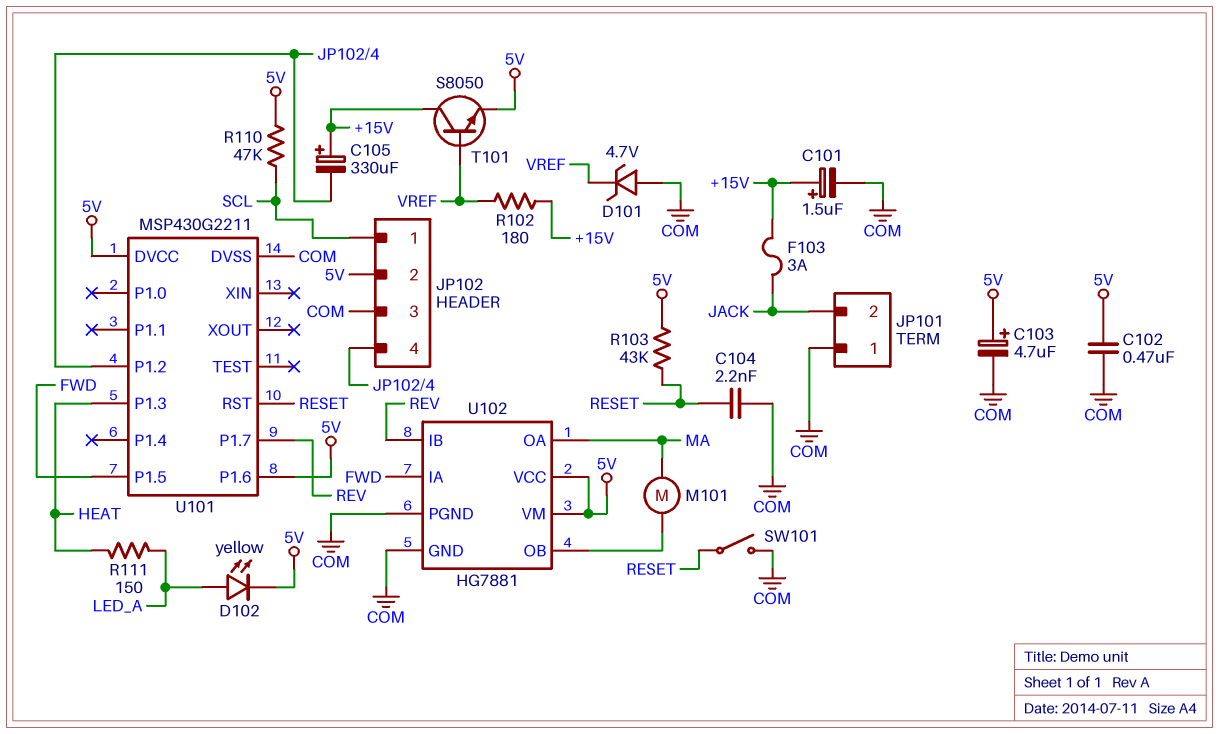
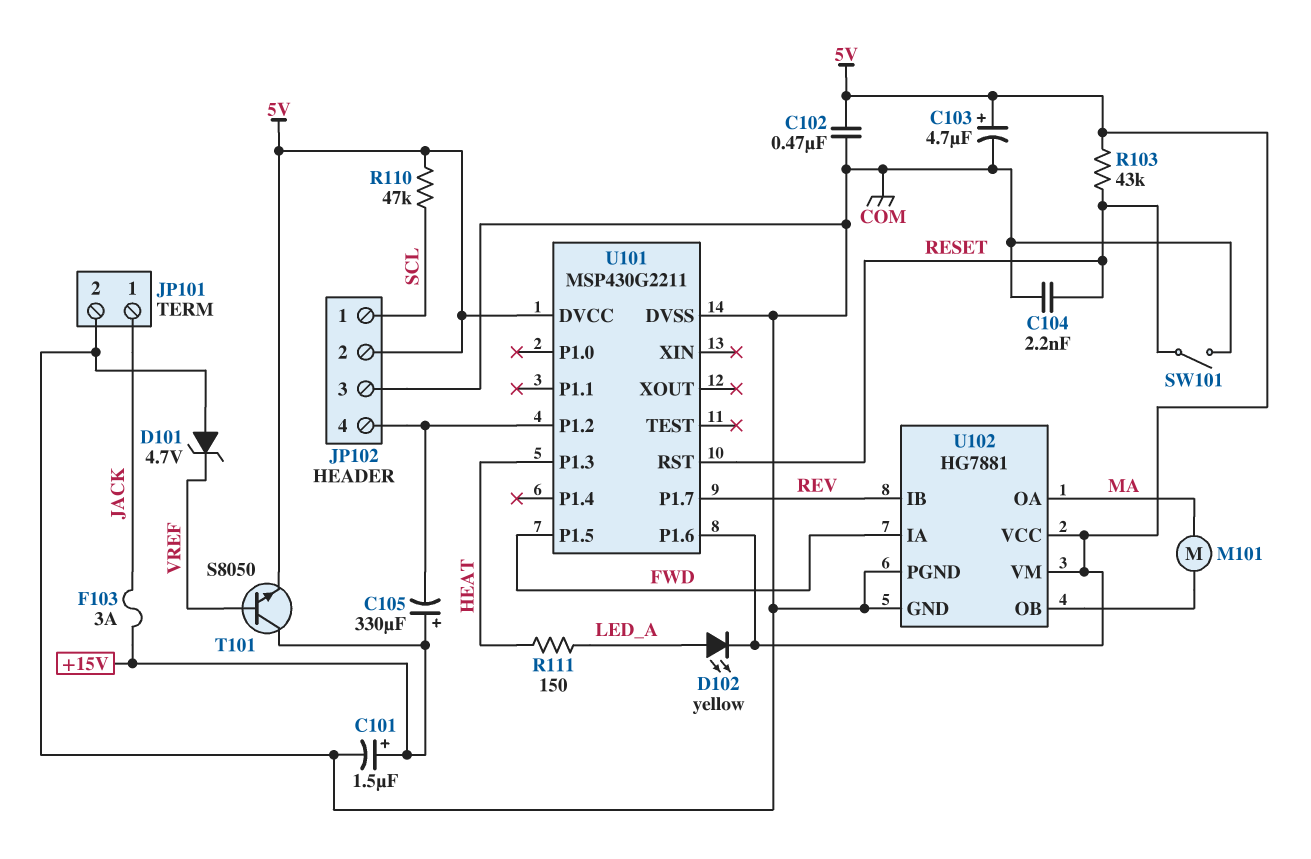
JP101 pin 1: COM -> JACK
JP101 pin 2: JACK -> COM
R102: 180 (+15V, VREF) -> none

